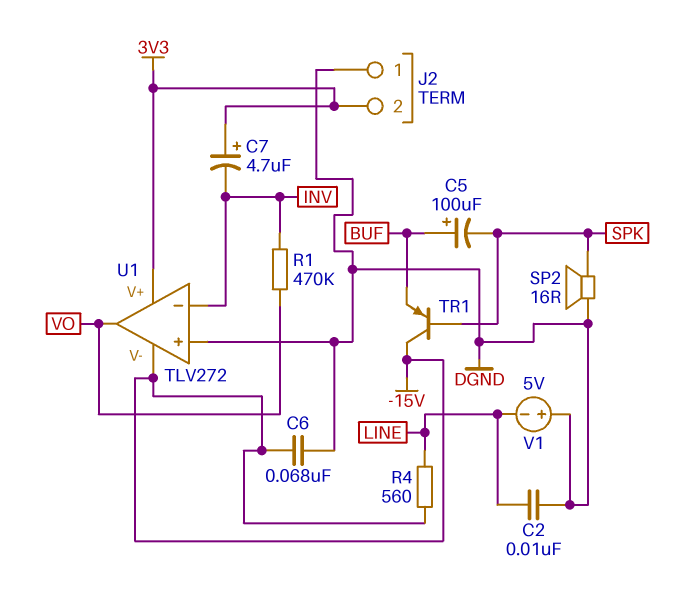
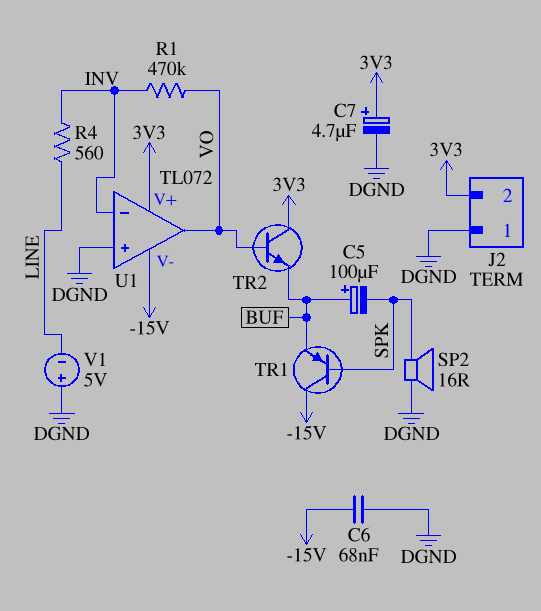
C2: 10nF (DGND, LINE) -> none
C7: 4.7uF (plus 3V3, minus INV) -> 4.7uF (plus 3V3, minus DGND)
R4: 560 (-15V, LINE) -> 560 (INV, LINE)
TR2: none -> NPN (B VO, C 3V3, E BUF)
U1: TLV272 -> TL072

